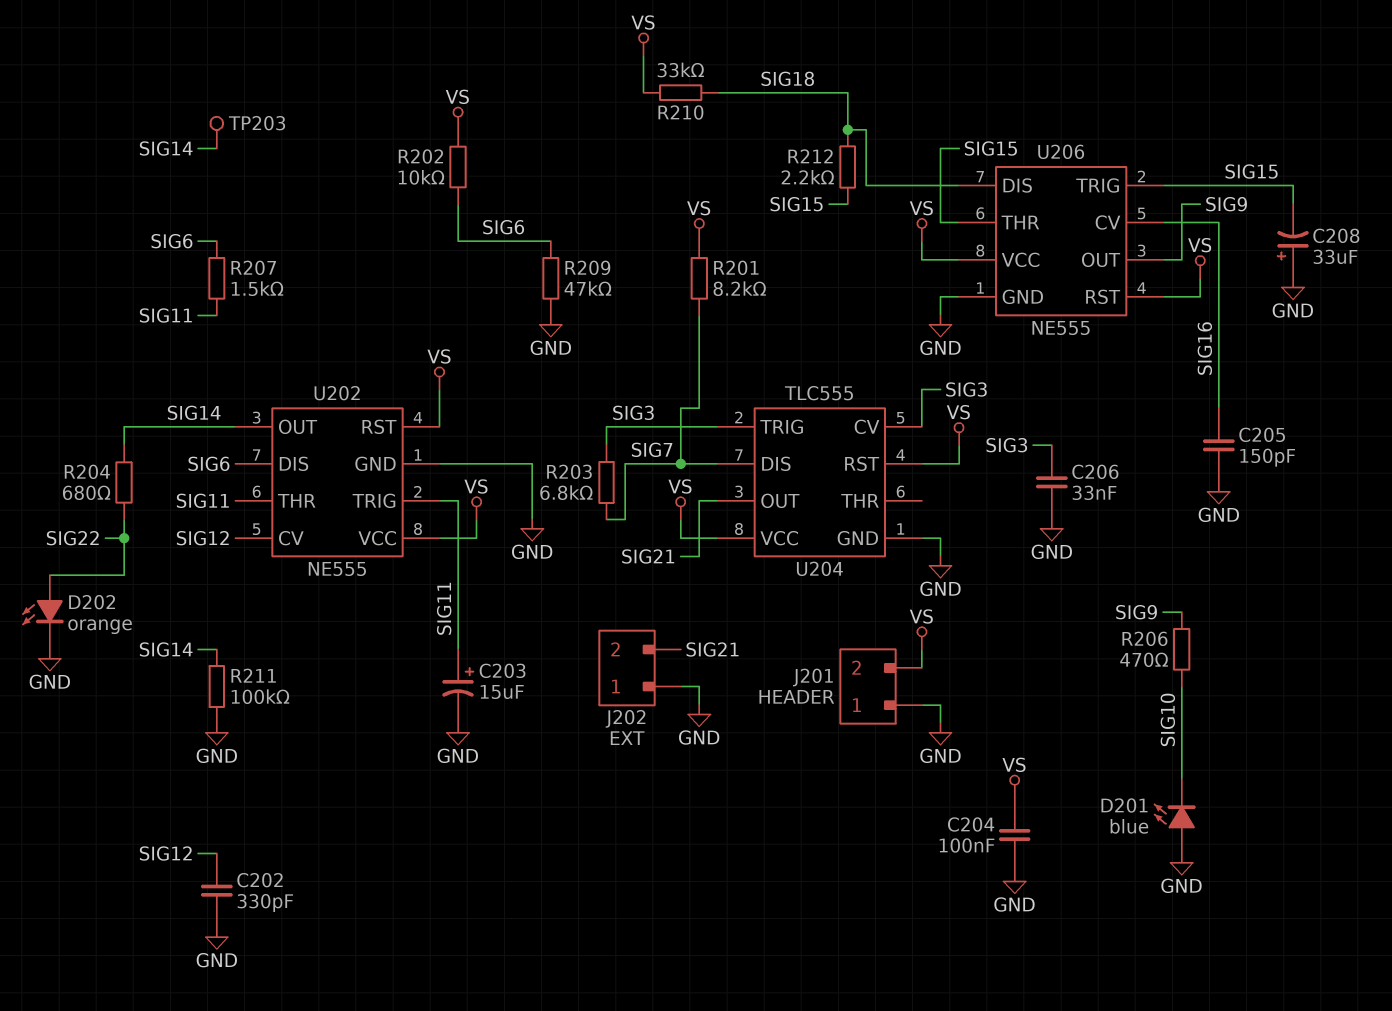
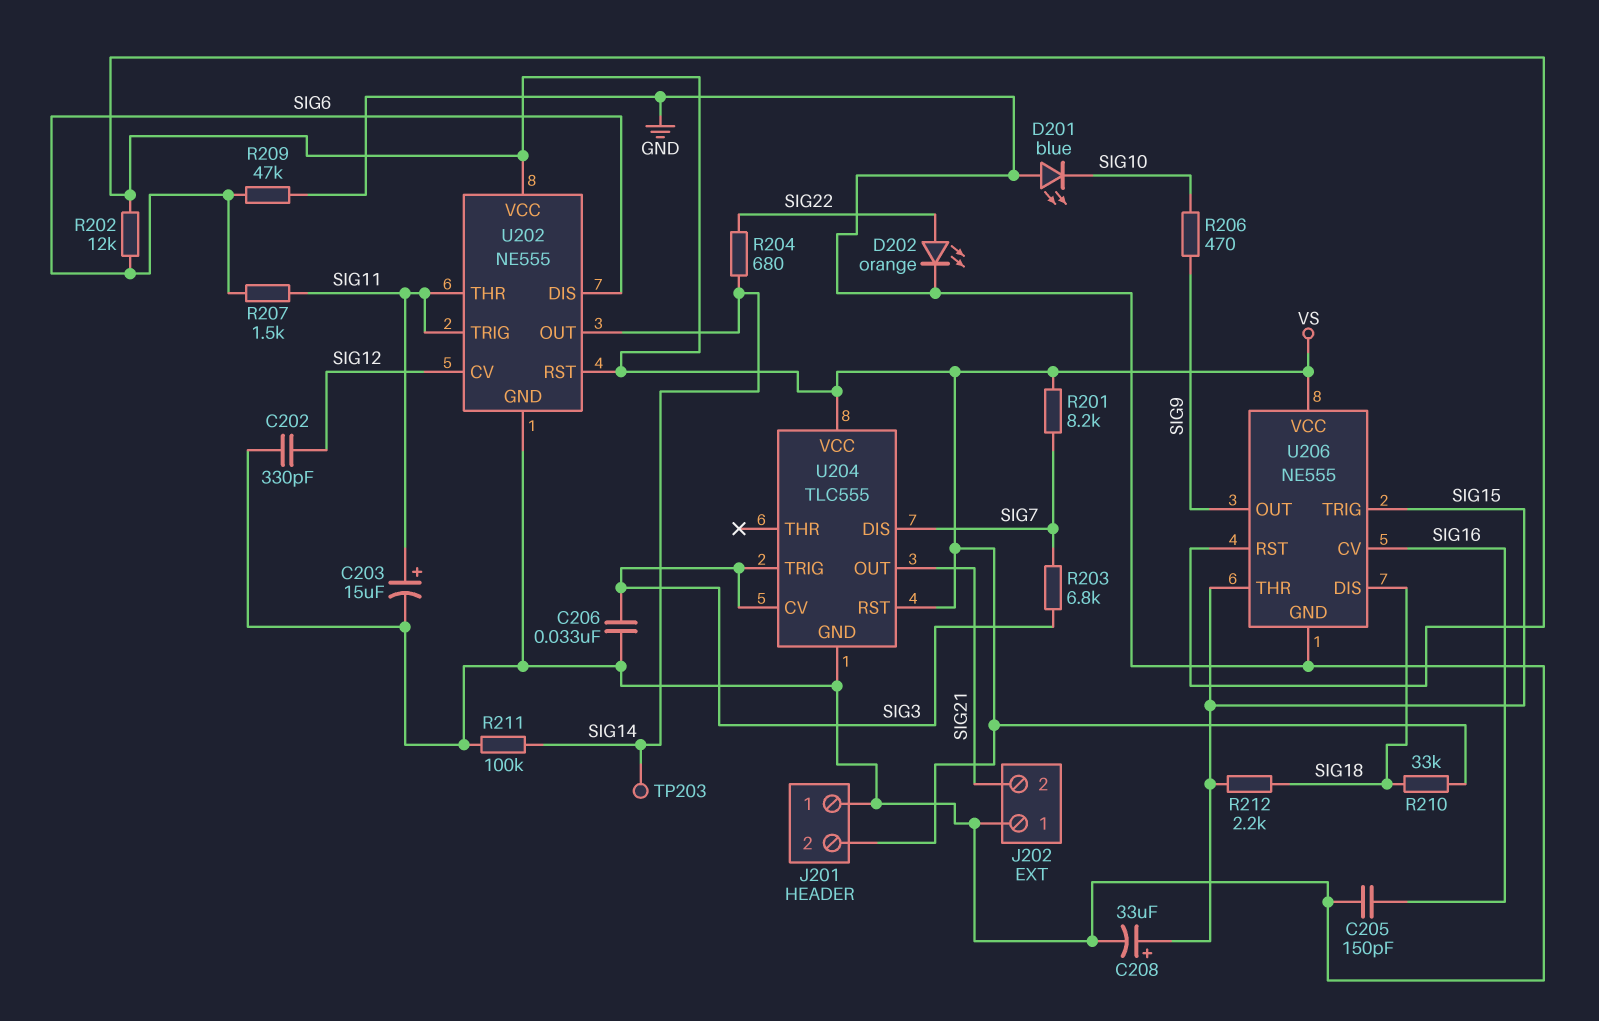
C204: 100nF (GND, VS) -> none
C208: 33uF (plus GND, minus SIG15) -> 33uF (plus SIG15, minus GND)
R202: 10k (SIG6, VS) -> 12k (SIG6, VS)

